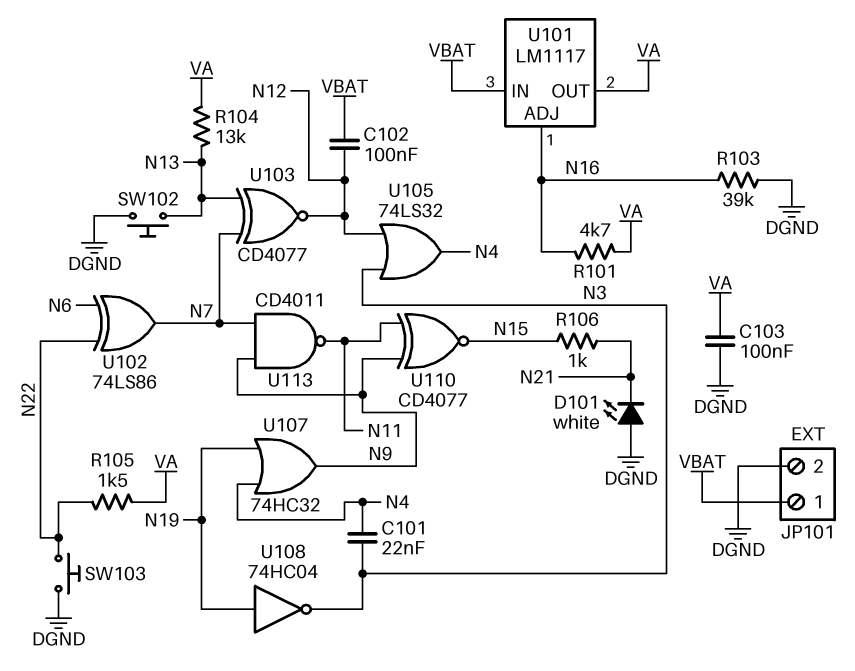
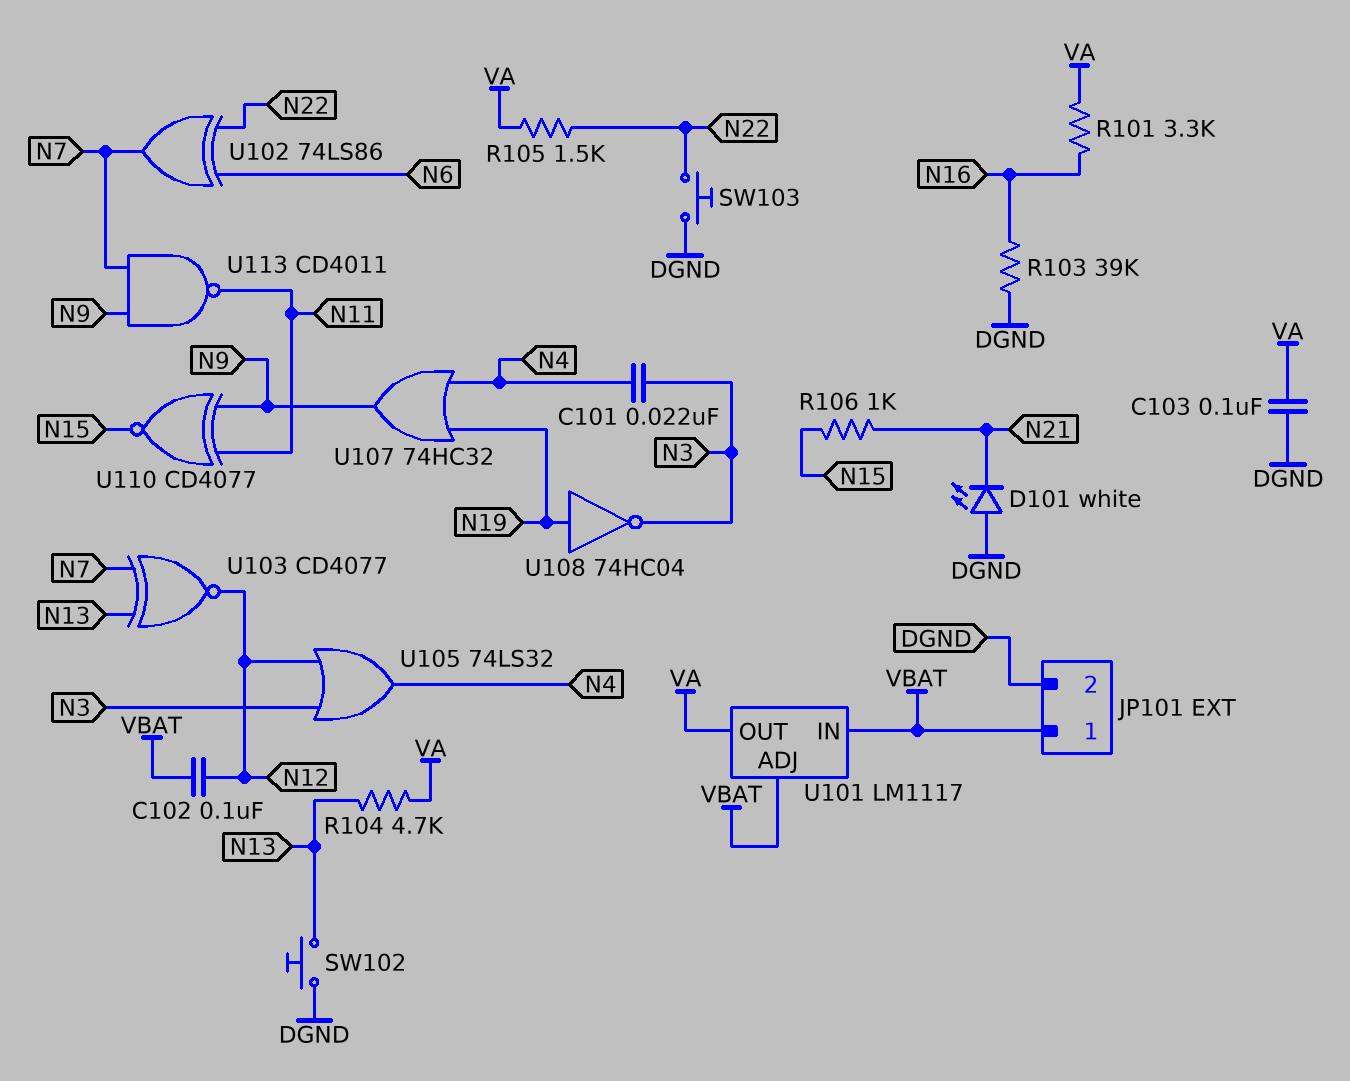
R101: 4.7k (N16, VA) -> 3.3k (N16, VA)
R104: 13k (N13, VA) -> 4.7k (N13, VA)
U101 pin ADJ: N16 -> VBAT

